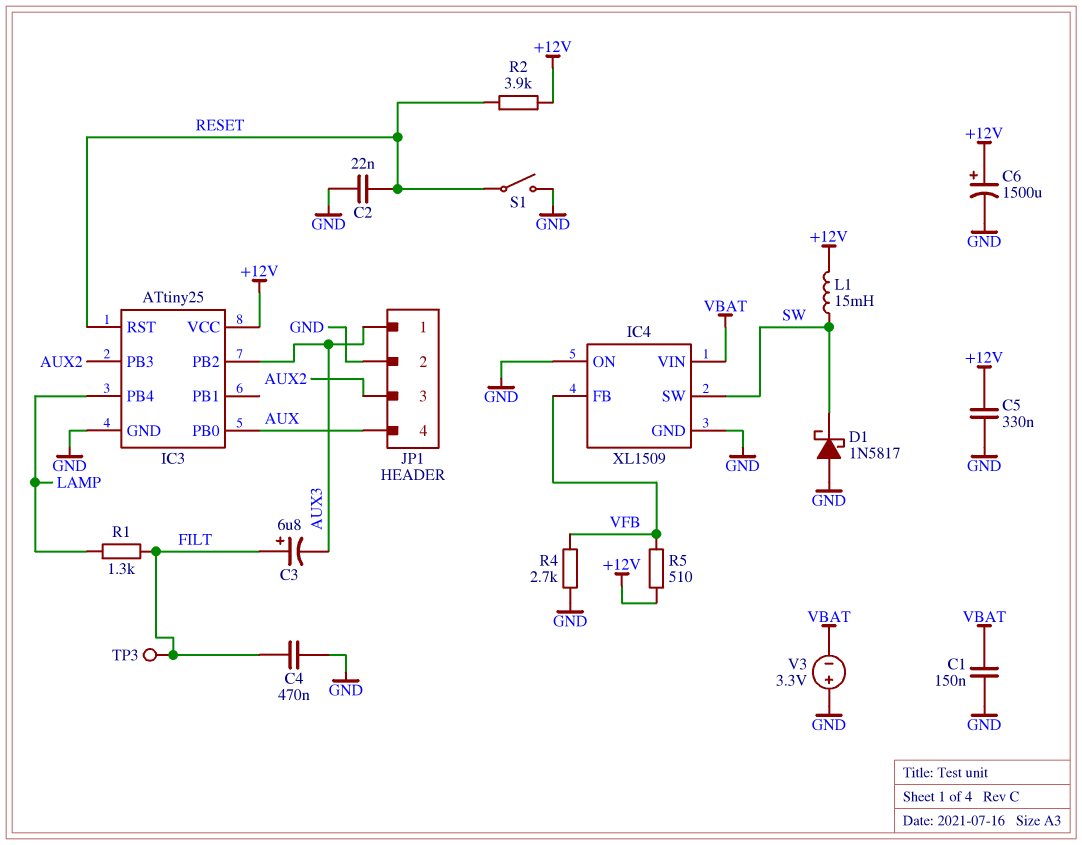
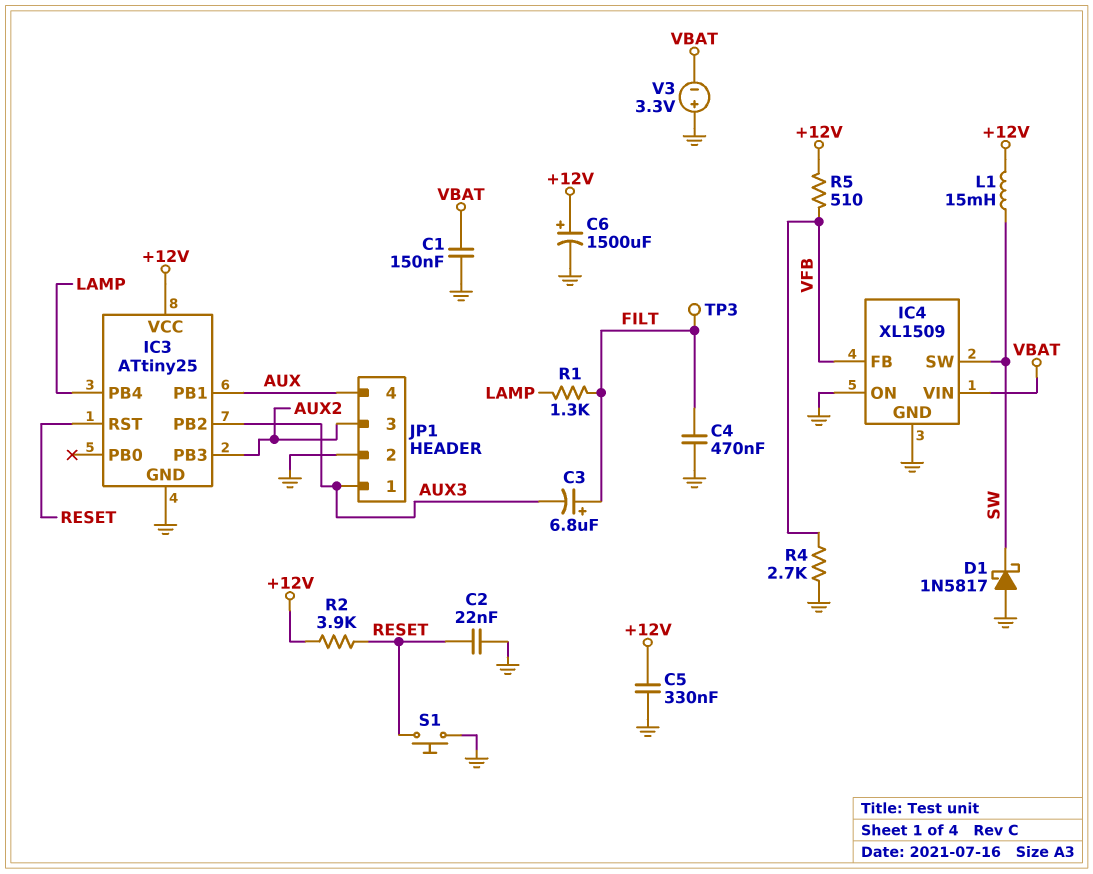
IC3 pin PB0: AUX -> none
IC3 pin PB1: none -> AUX
S1: switch (GND, RESET) -> button (GND, RESET)

